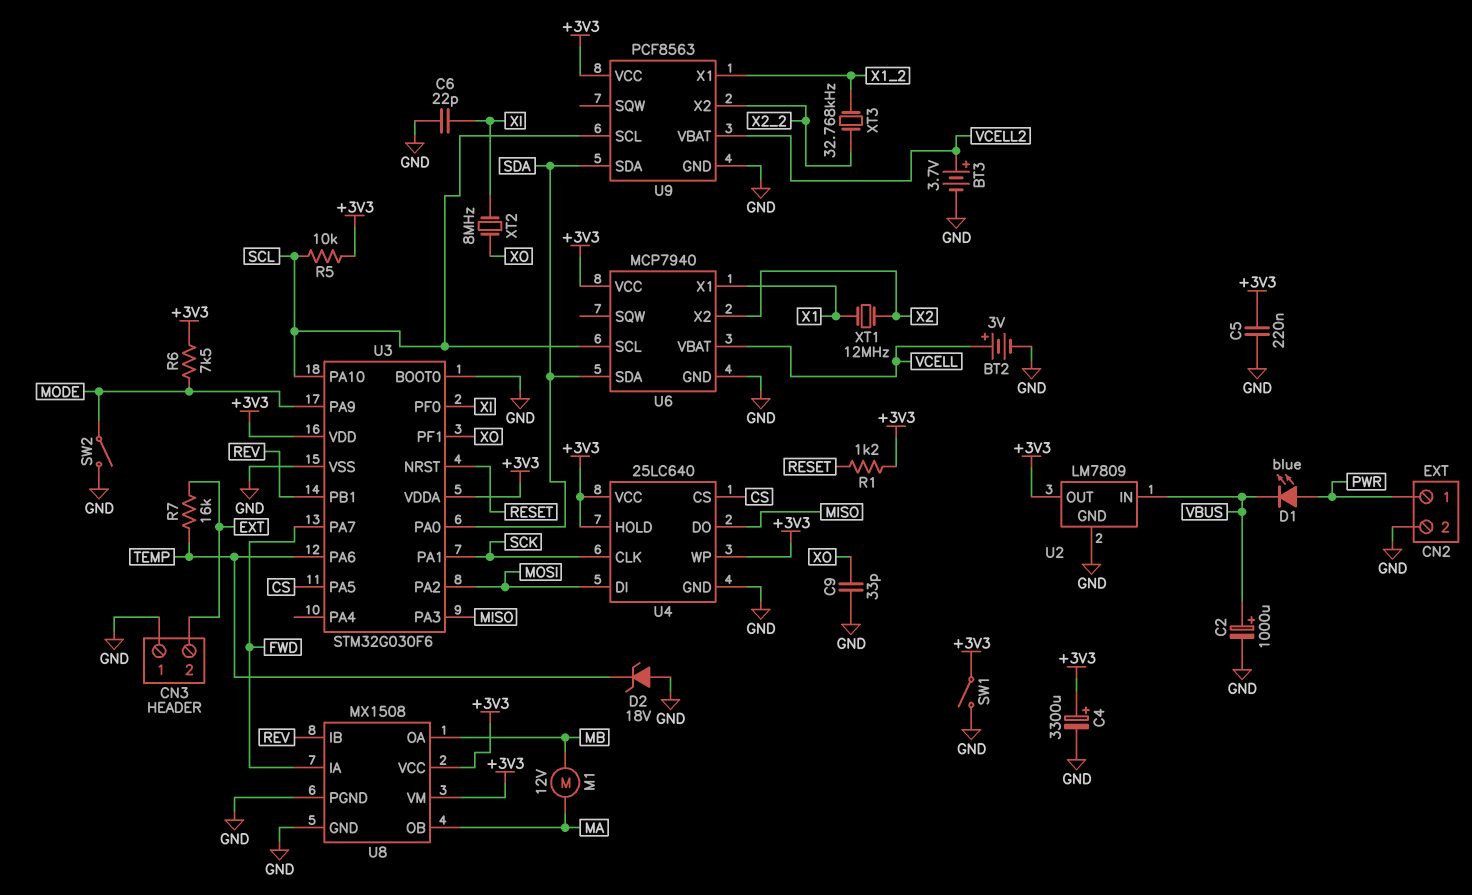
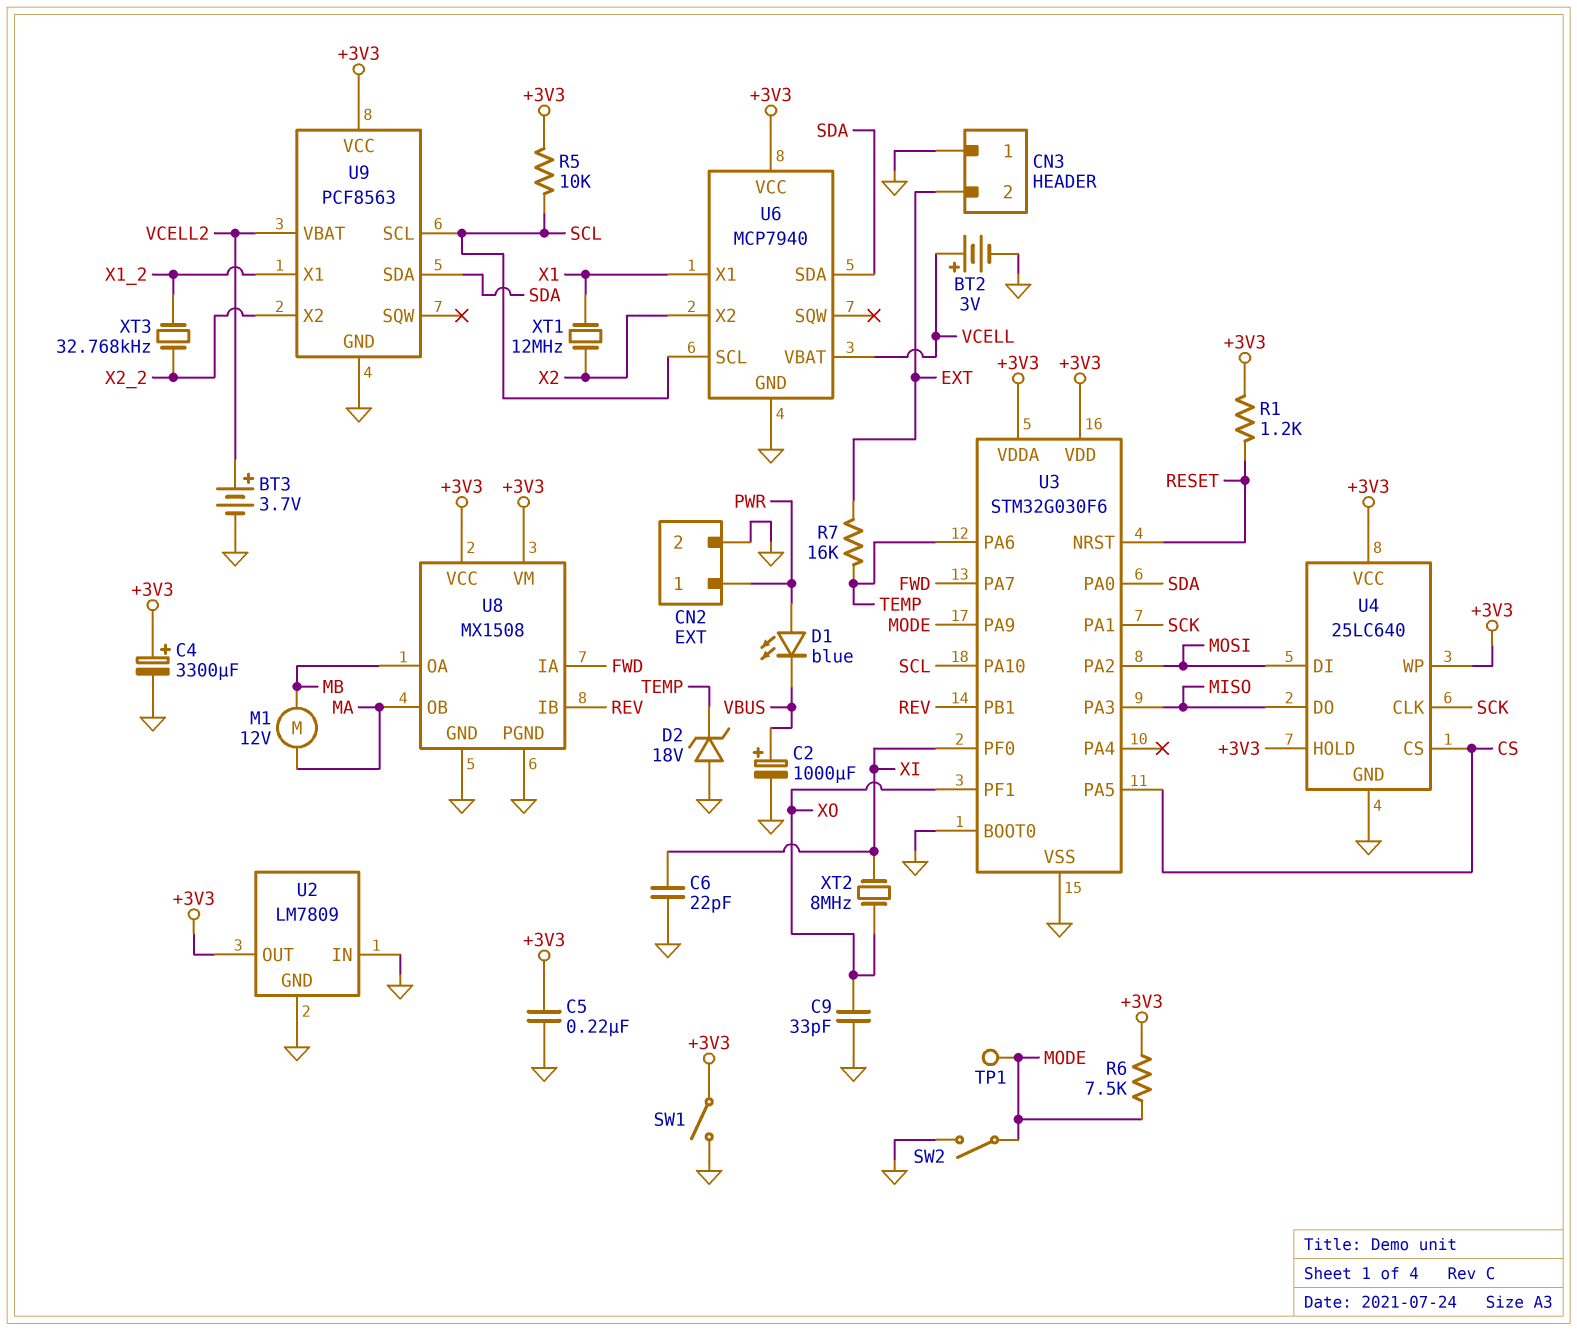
TP1: none -> test point (MODE)
U2 pin IN: VBUS -> GND

